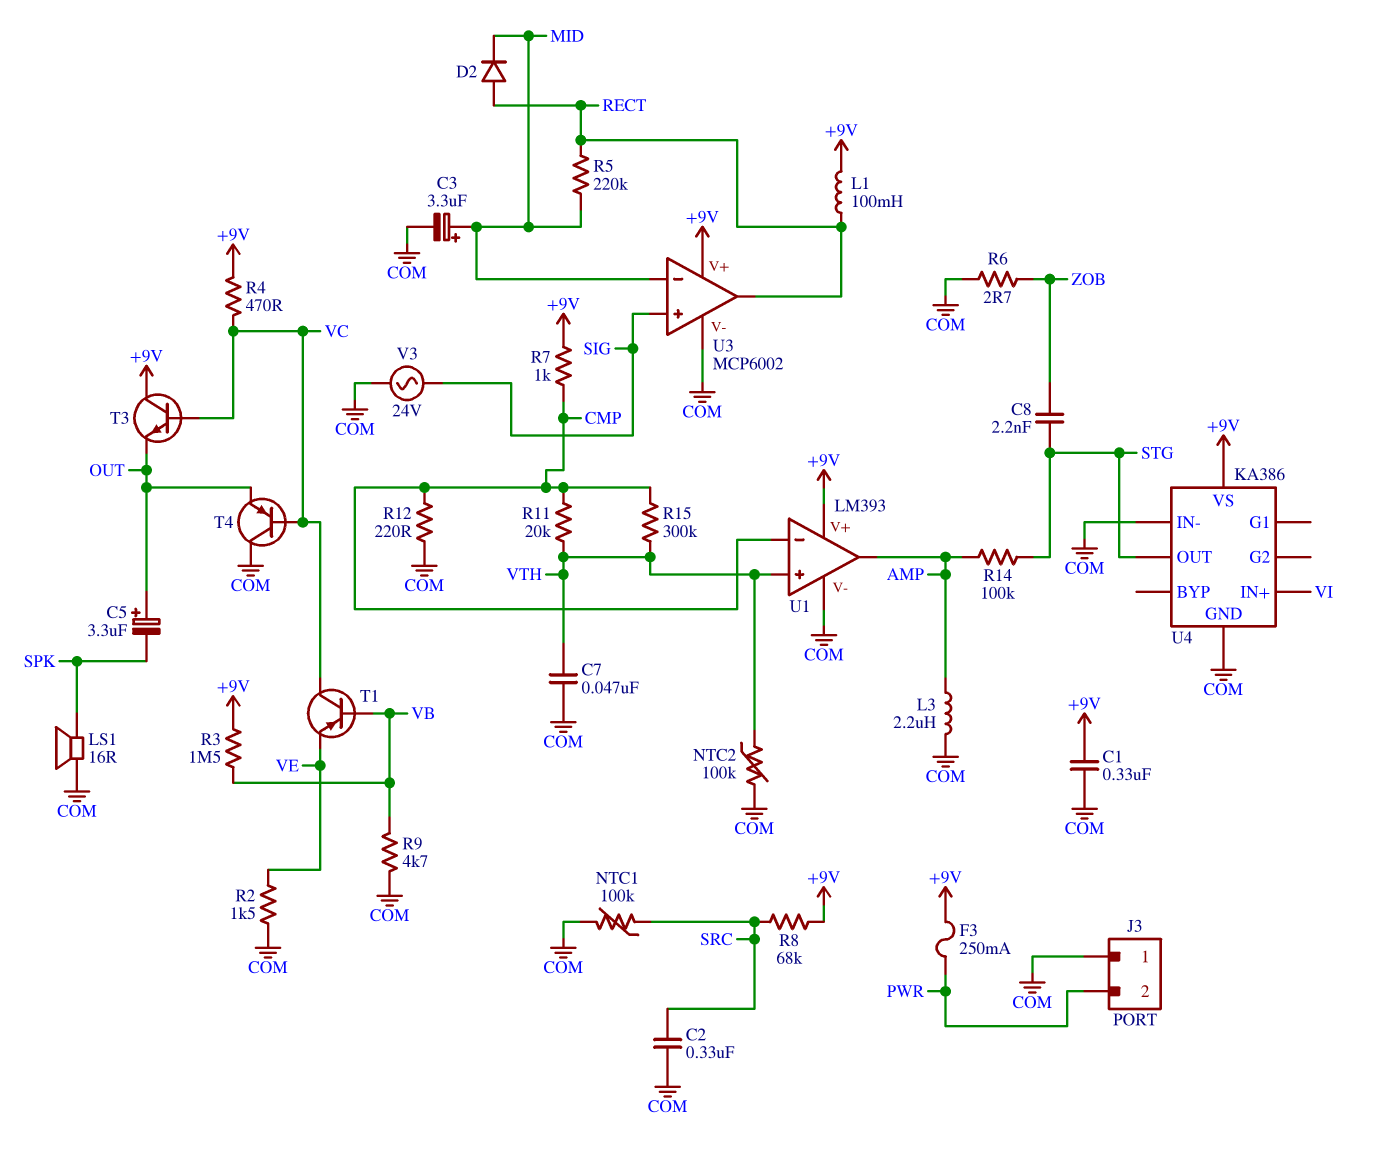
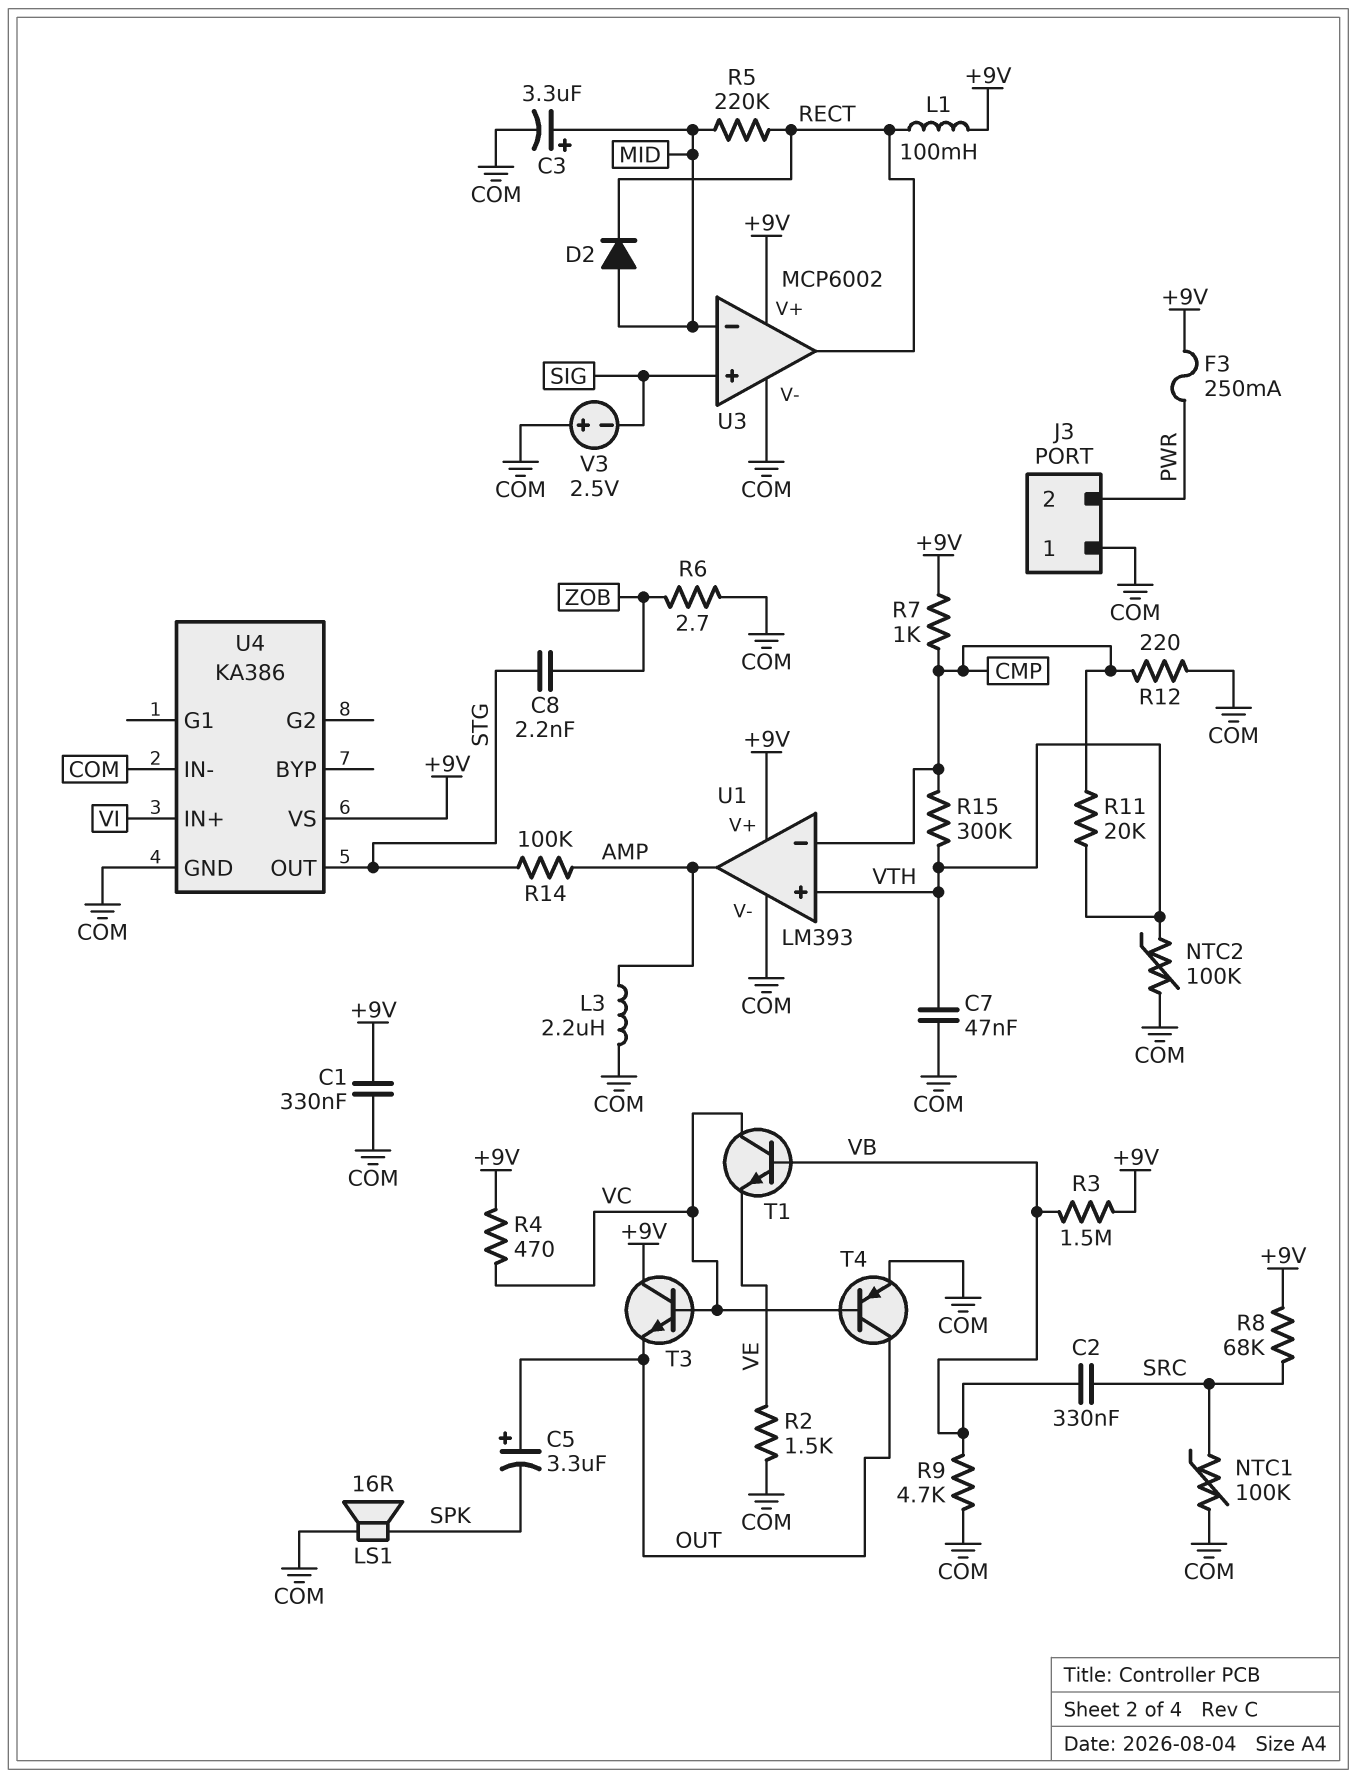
C2: 330nF (COM, SRC) -> 330nF (SRC, VB)
D2: diode (A RECT, K MID) -> diode (A MID, K RECT)
T1: PNP (B VB, C VC, E VE) -> NPN (B VB, C VC, E VE)
T4: PNP (B VC, C COM, E OUT) -> PNP (B VC, C OUT, E COM)
V3: AC 24V (COM, SIG) -> 2.5V (plus COM, minus SIG)

